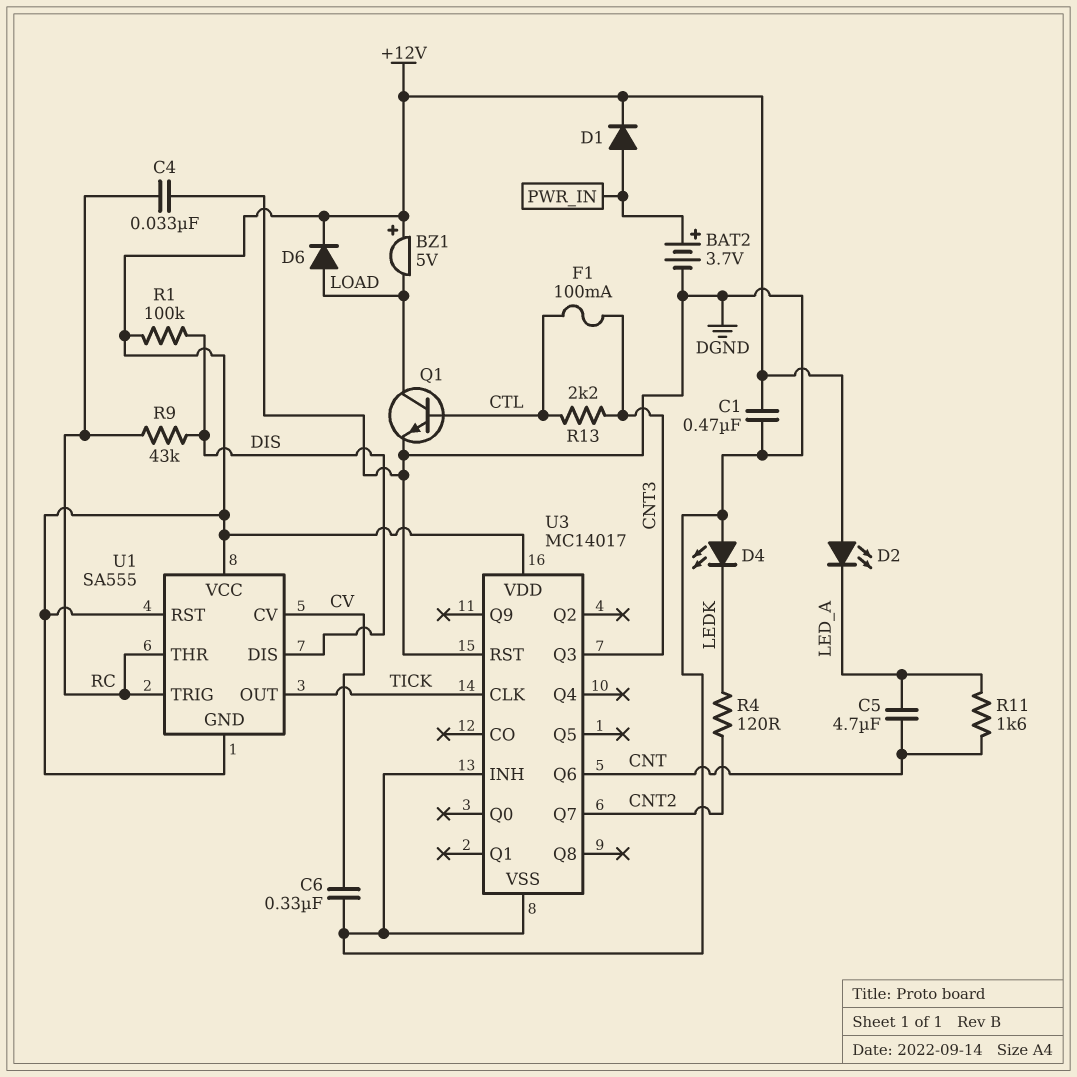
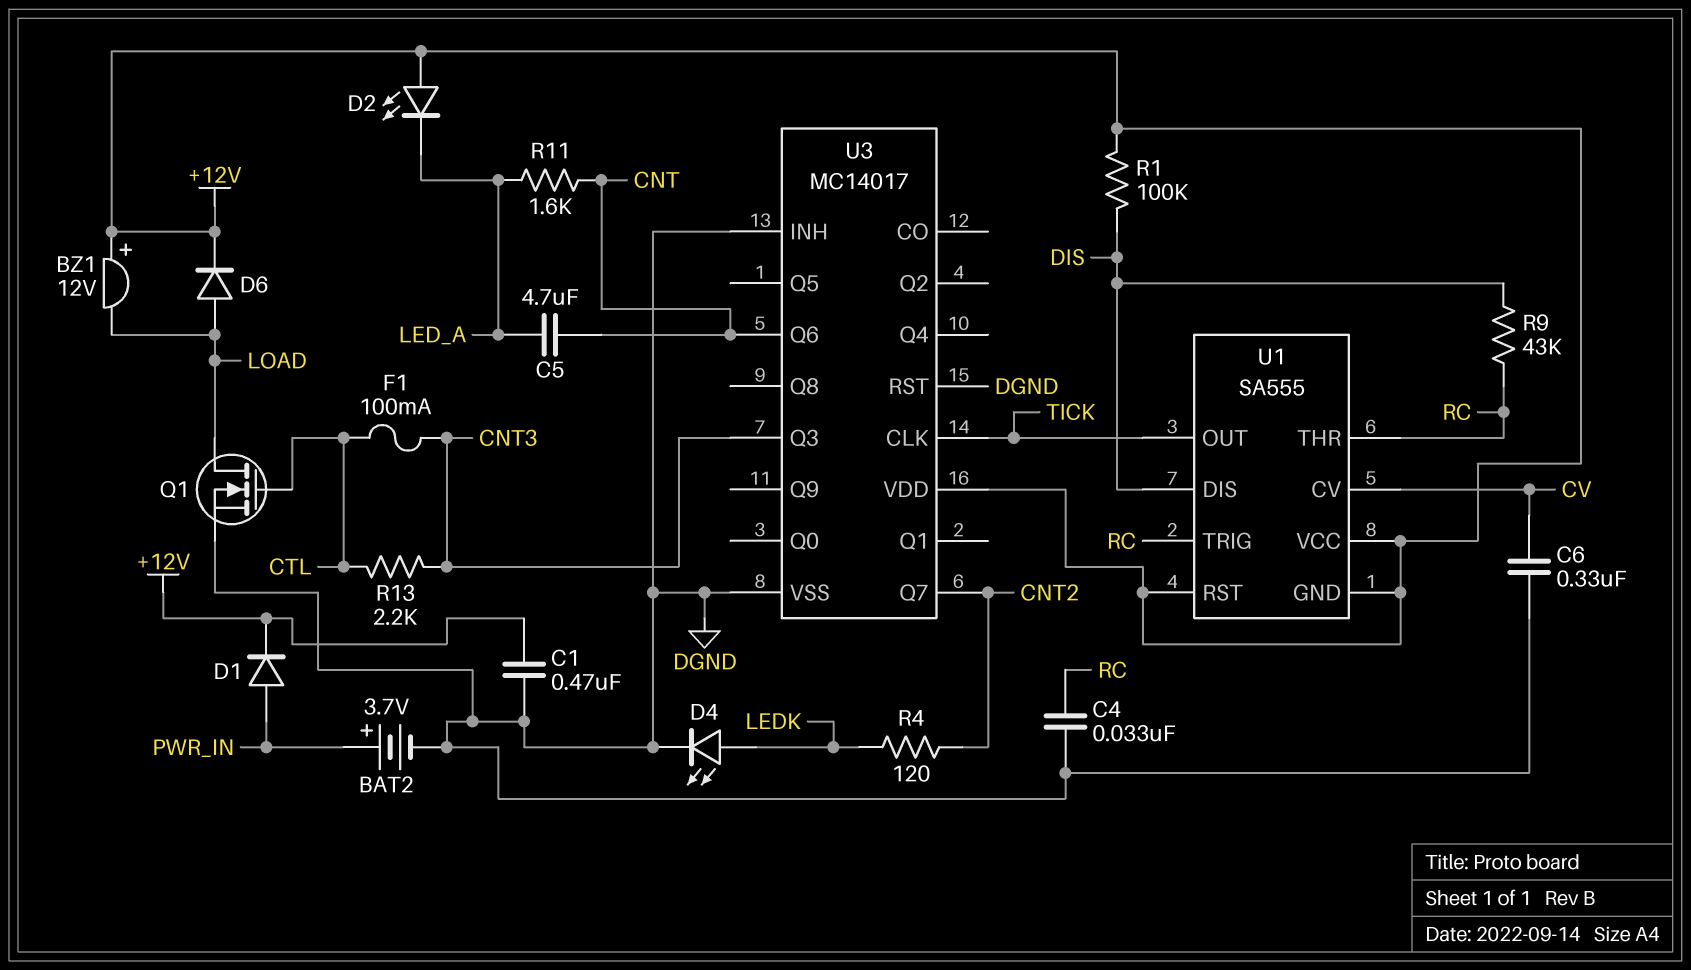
BZ1: buzzer 5V (plus +12V, minus LOAD) -> buzzer 12V (plus +12V, minus LOAD)
D4: LED (A DGND, K LEDK) -> LED (A LEDK, K DGND)
Q1: NPN (B CTL, C LOAD, E DGND) -> NMOS (G CTL, D LOAD, S DGND)

